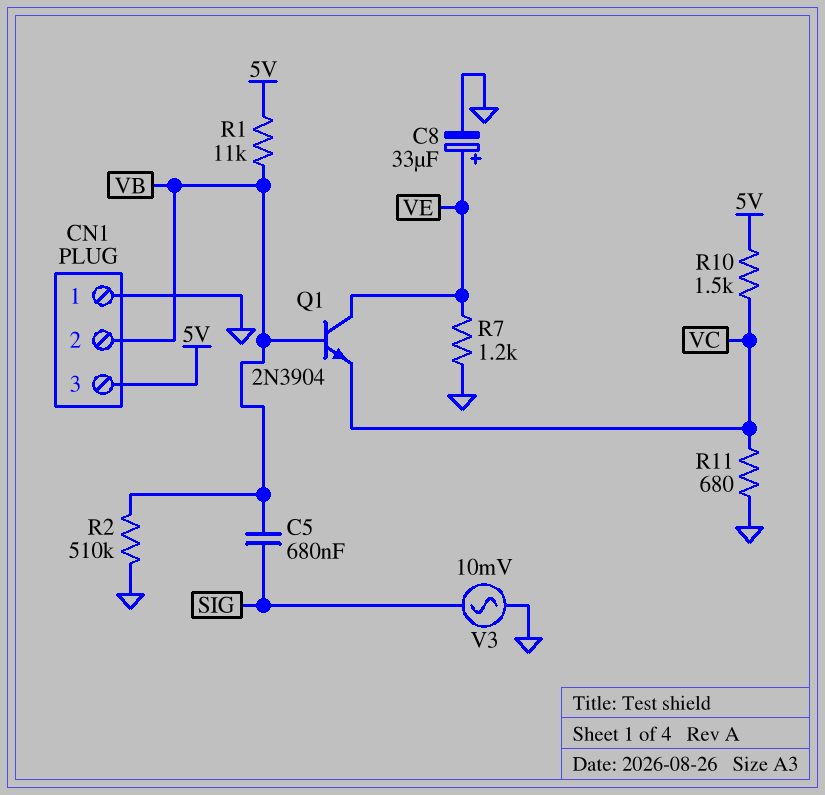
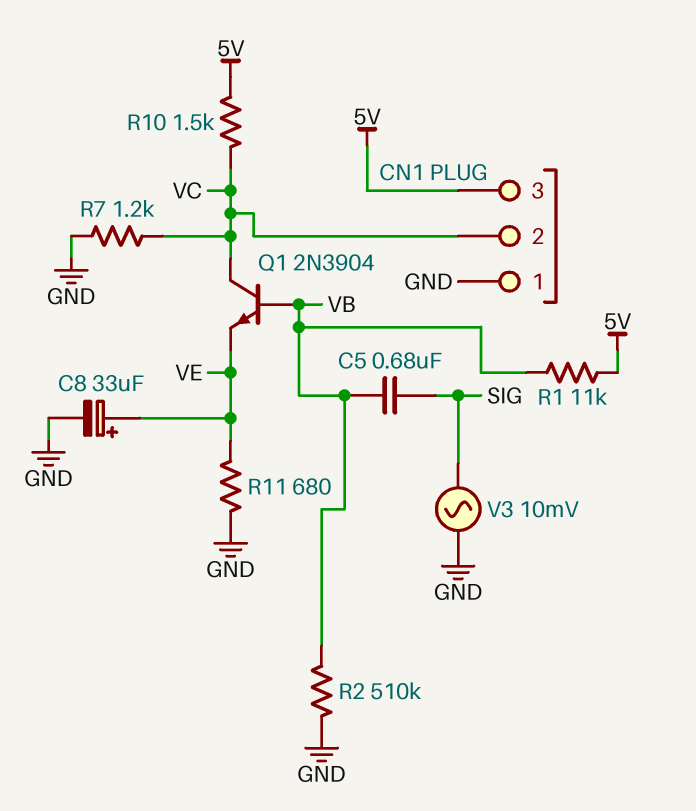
CN1 pin 2: VB -> VC
Q1: NPN 2N3904 (B VB, C VE, E VC) -> NPN 2N3904 (B VB, C VC, E VE)
R7: 1.2k (GND, VE) -> 1.2k (GND, VC)
R11: 680 (GND, VC) -> 680 (GND, VE)

